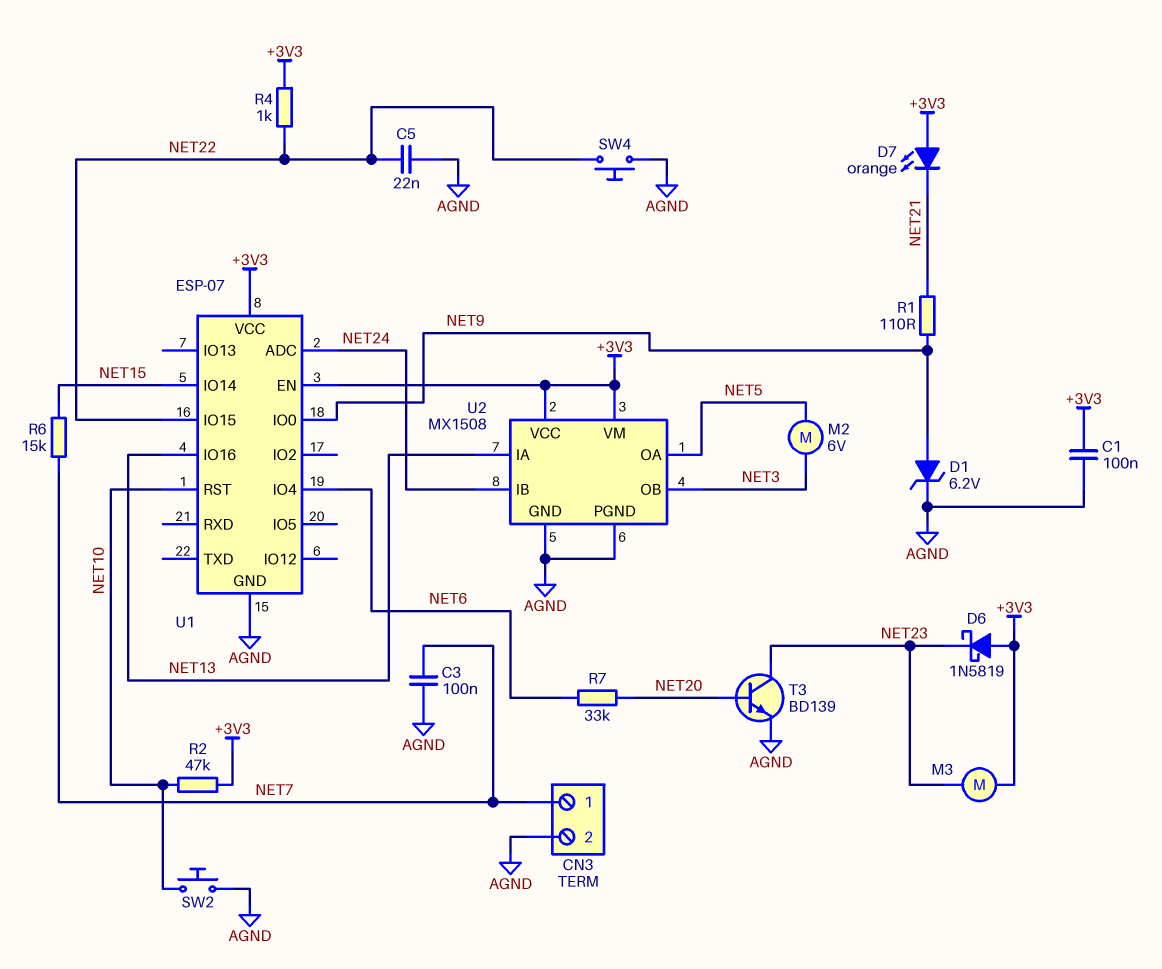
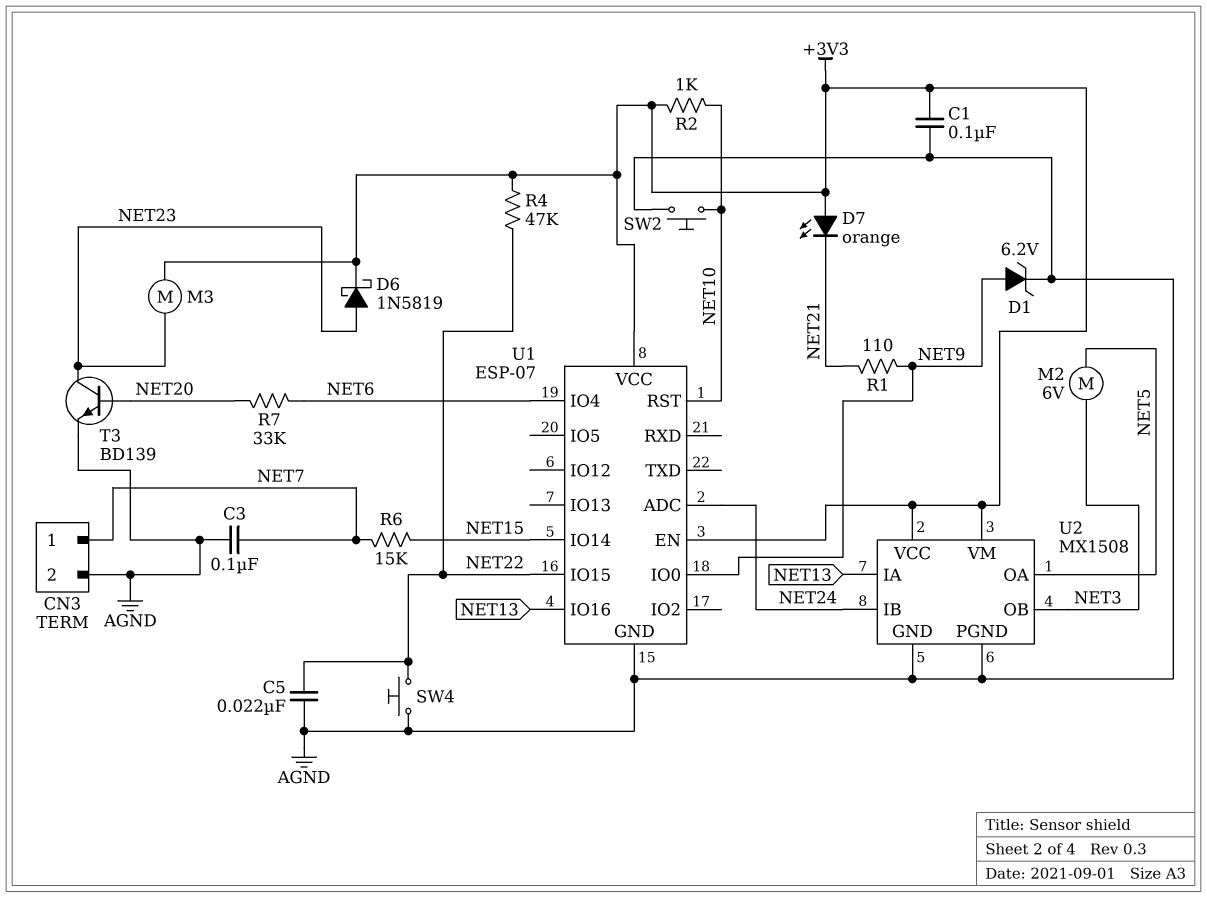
D6: schottky 1N5819 (A +3V3, K NET23) -> schottky 1N5819 (A NET23, K +3V3)
R2: 47k (+3V3, NET10) -> 1k (+3V3, NET10)
R4: 1k (+3V3, NET22) -> 47k (+3V3, NET22)

